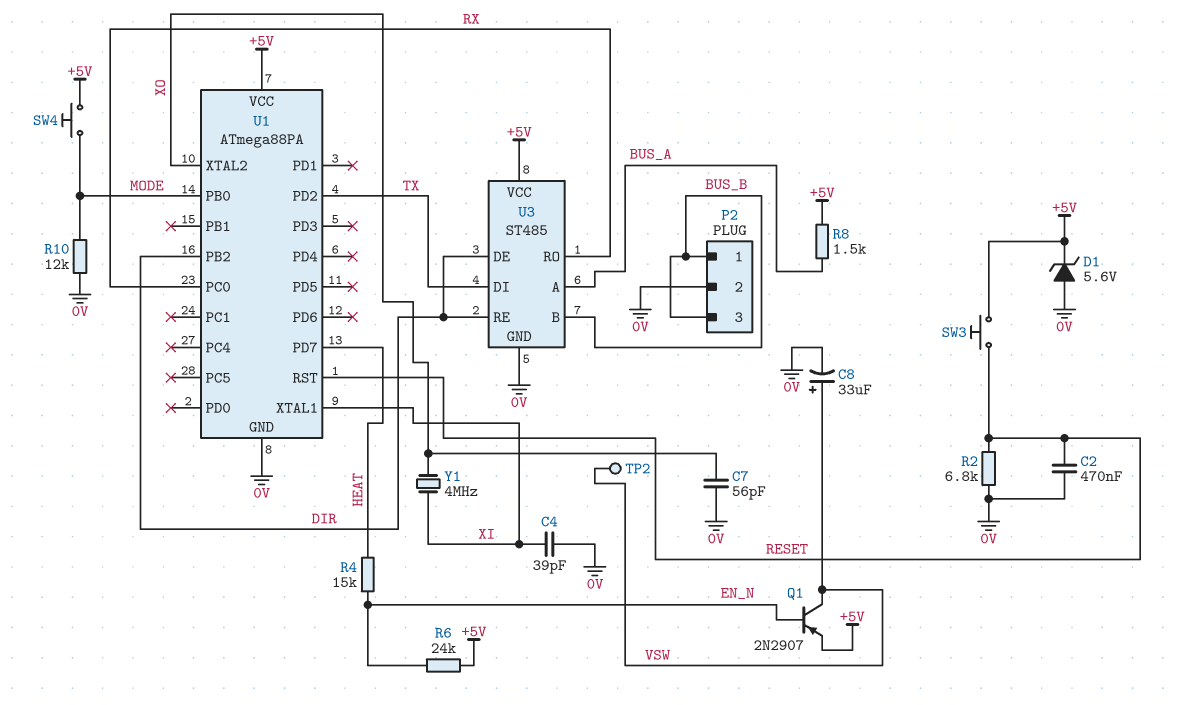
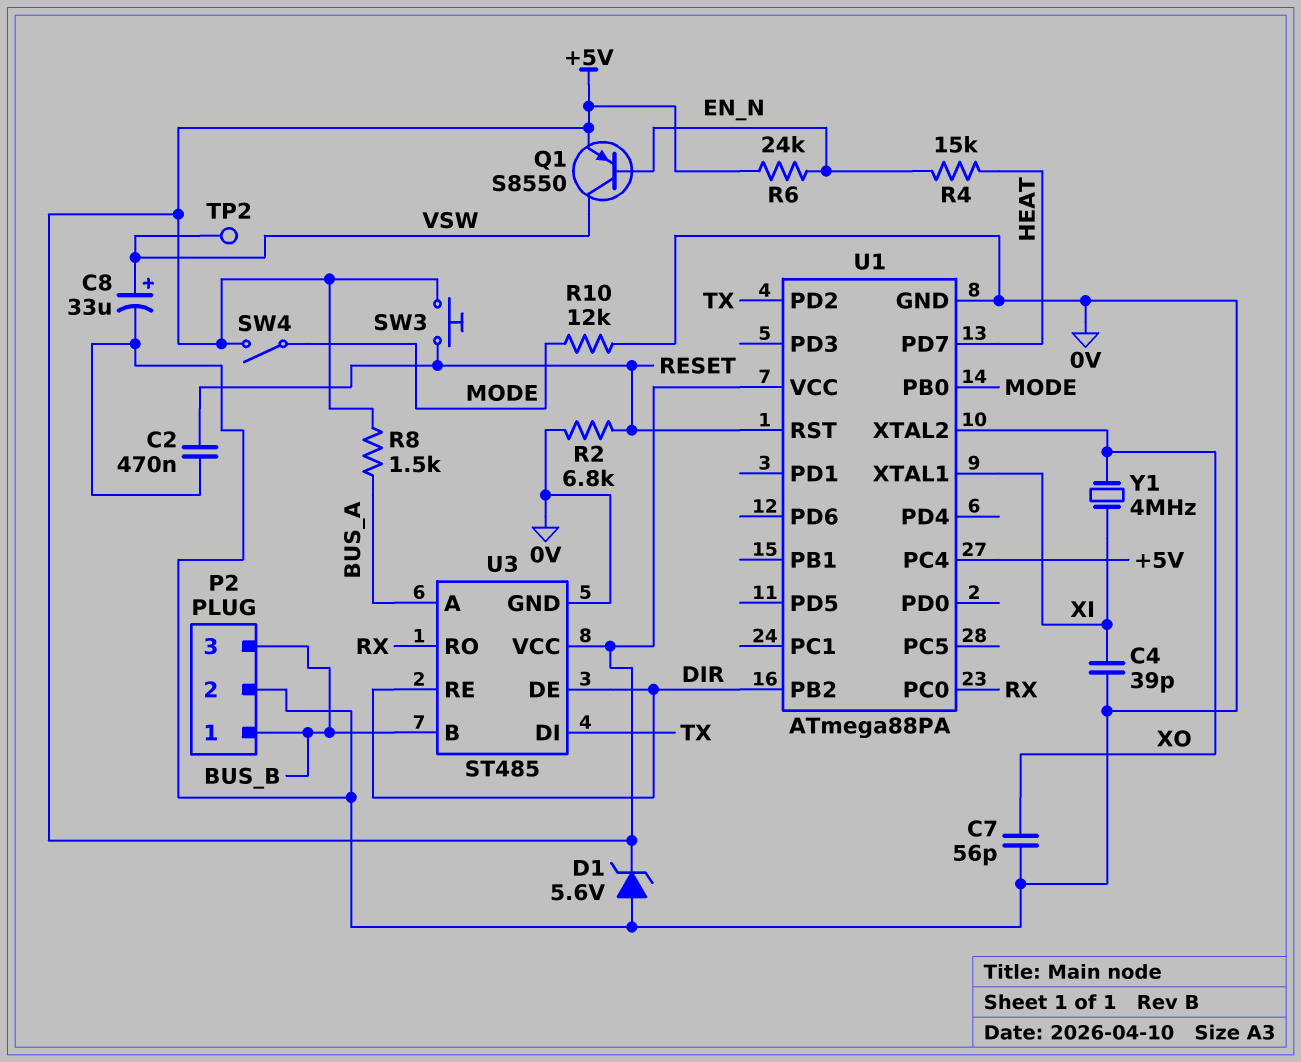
Q1: PNP 2N2907 (B EN_N, C VSW, E +5V) -> PNP S8550 (B EN_N, C VSW, E +5V)
SW4: button (+5V, MODE) -> switch (+5V, MODE)
U1 pin PC4: none -> +5V

